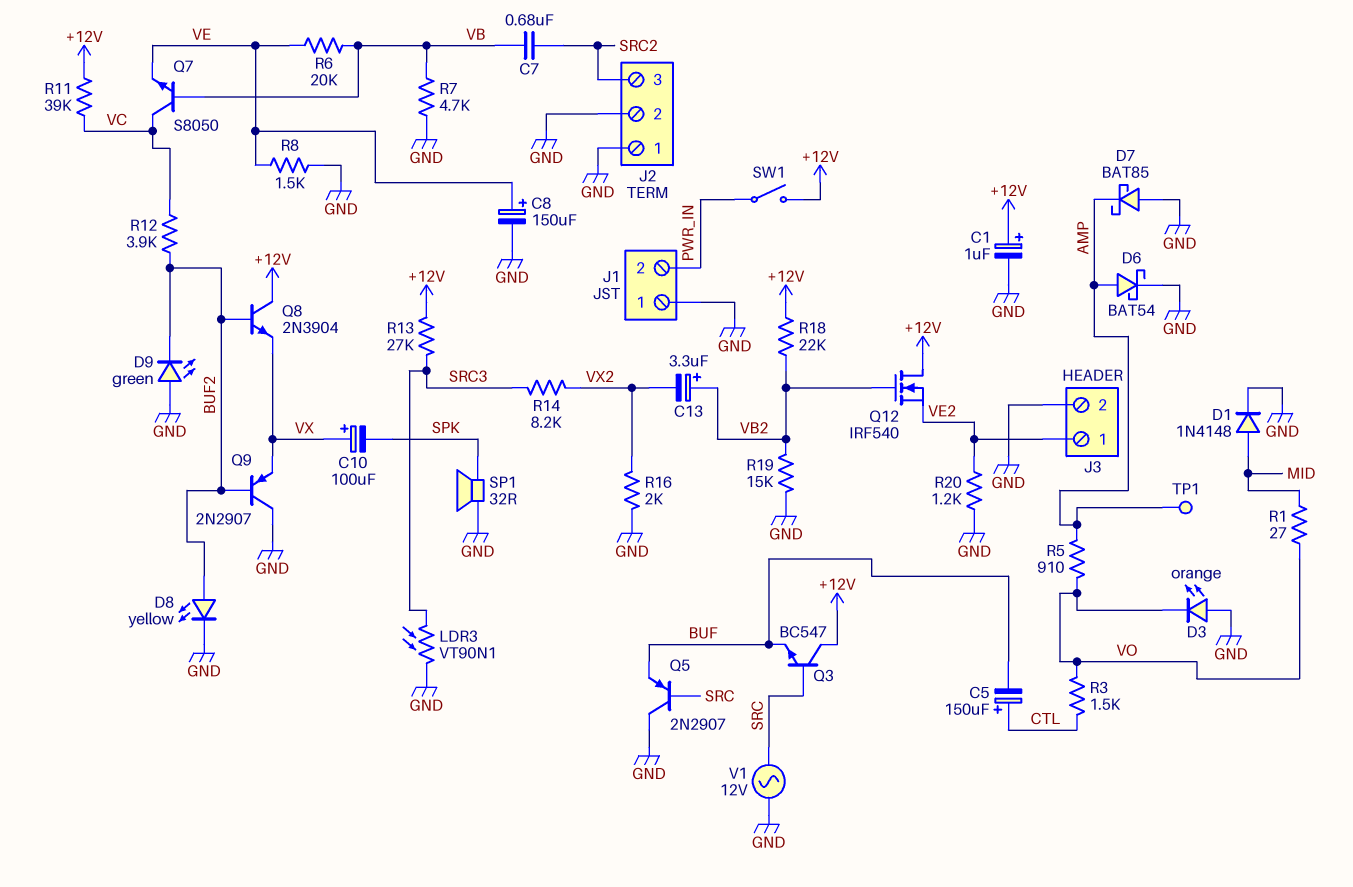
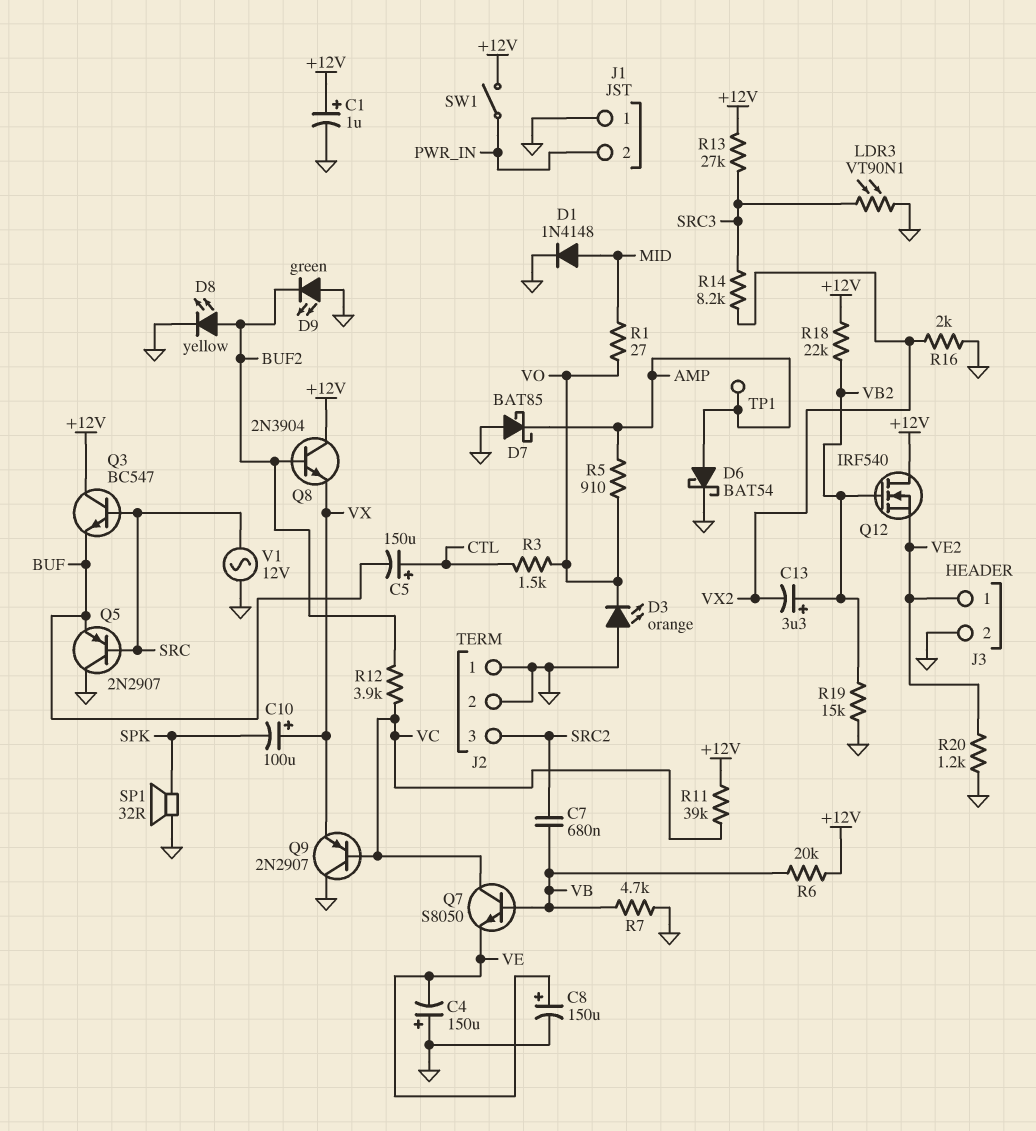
C4: none -> 150uF (plus GND, minus VE)
Q9: PNP 2N2907 (B BUF2, C GND, E VX) -> PNP 2N2907 (B VC, C GND, E VX)
R6: 20k (VB, VE) -> 20k (+12V, VB)
R8: 1.5k (GND, VE) -> none

